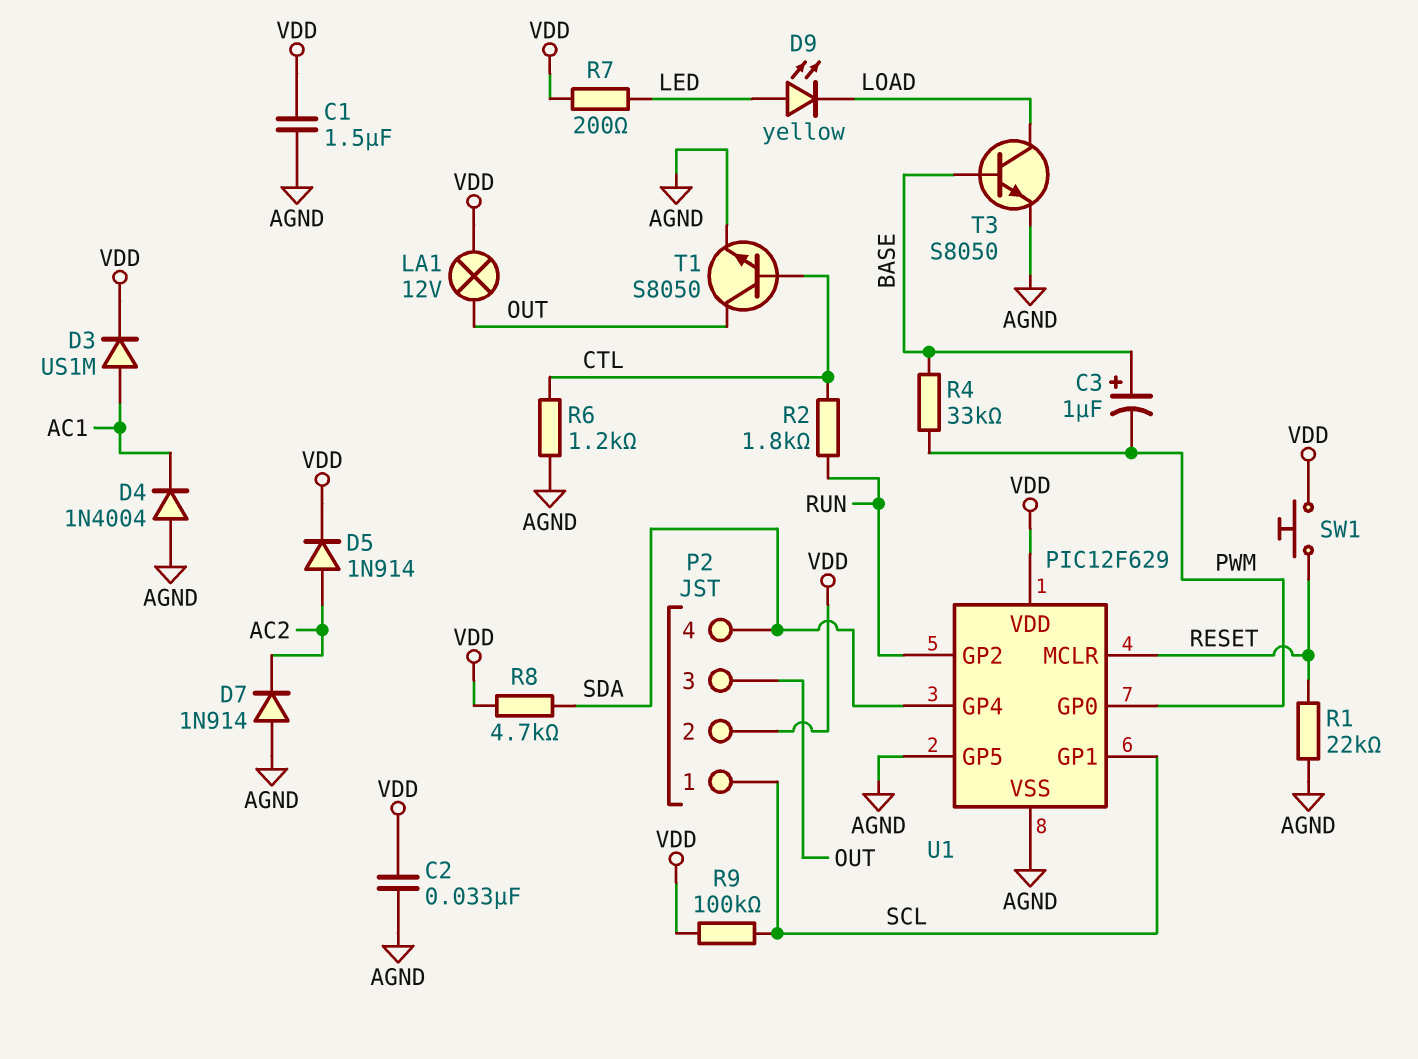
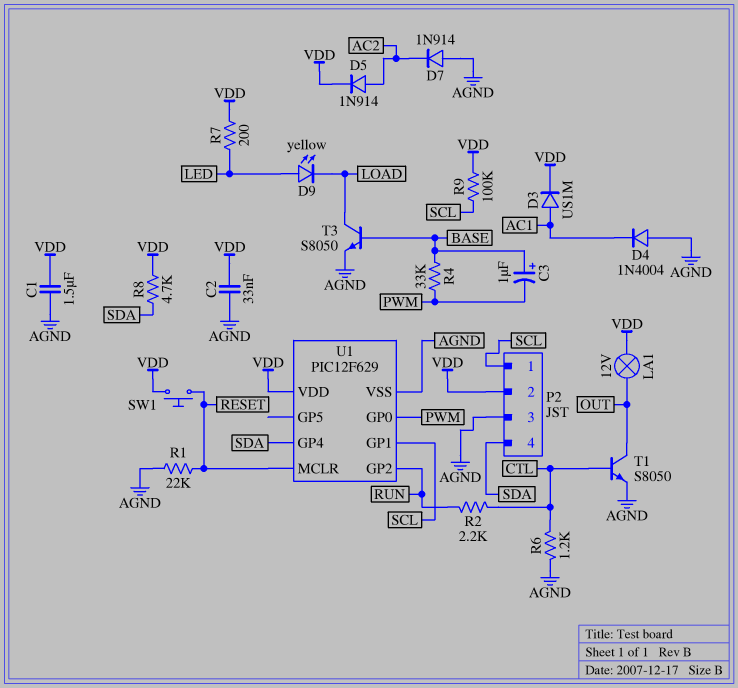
P2 pin 3: OUT -> AGND
R2: 1.8k (CTL, RUN) -> 2.2k (CTL, RUN)
U1 pin GP5: AGND -> none

